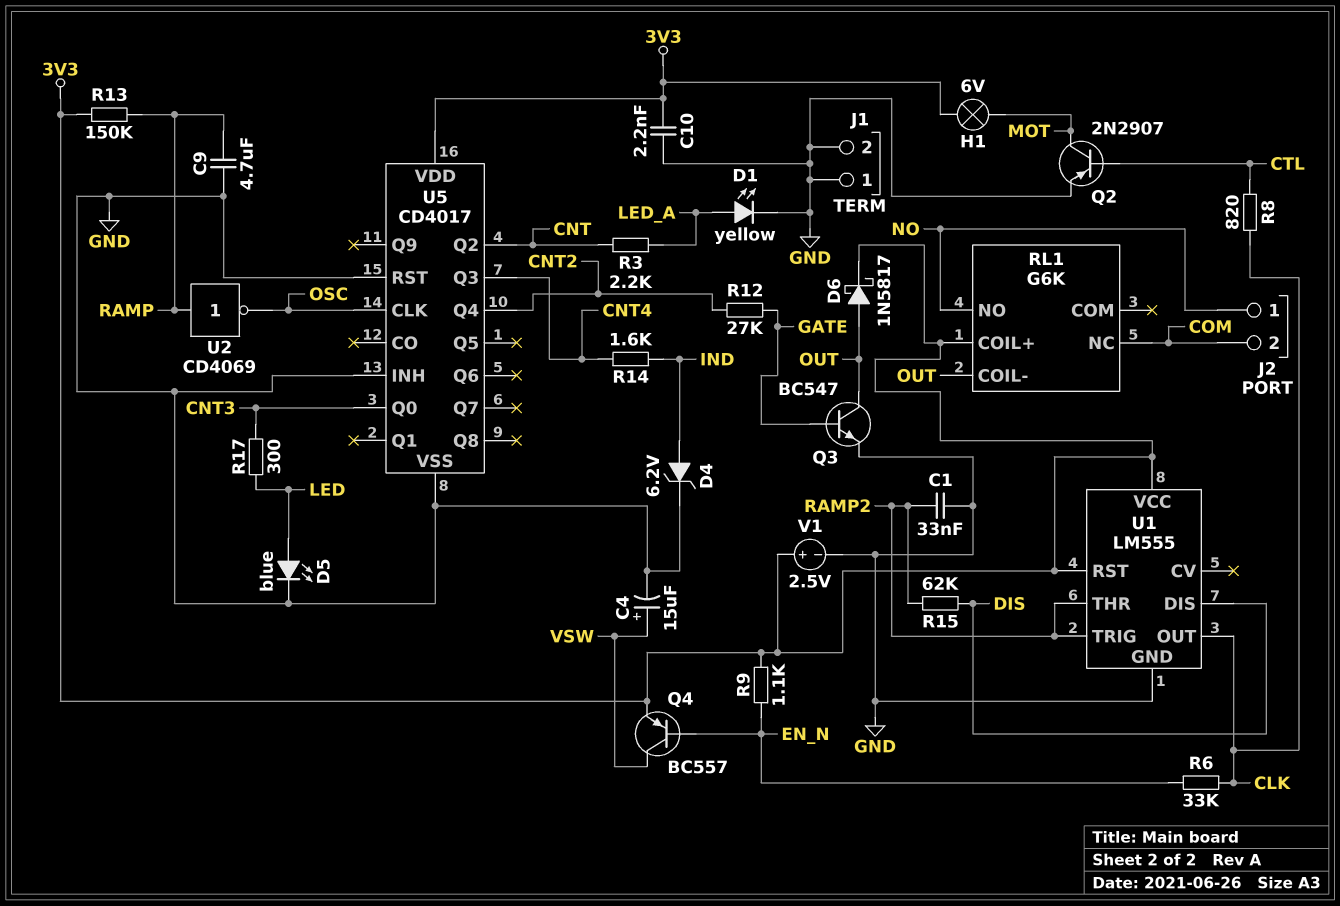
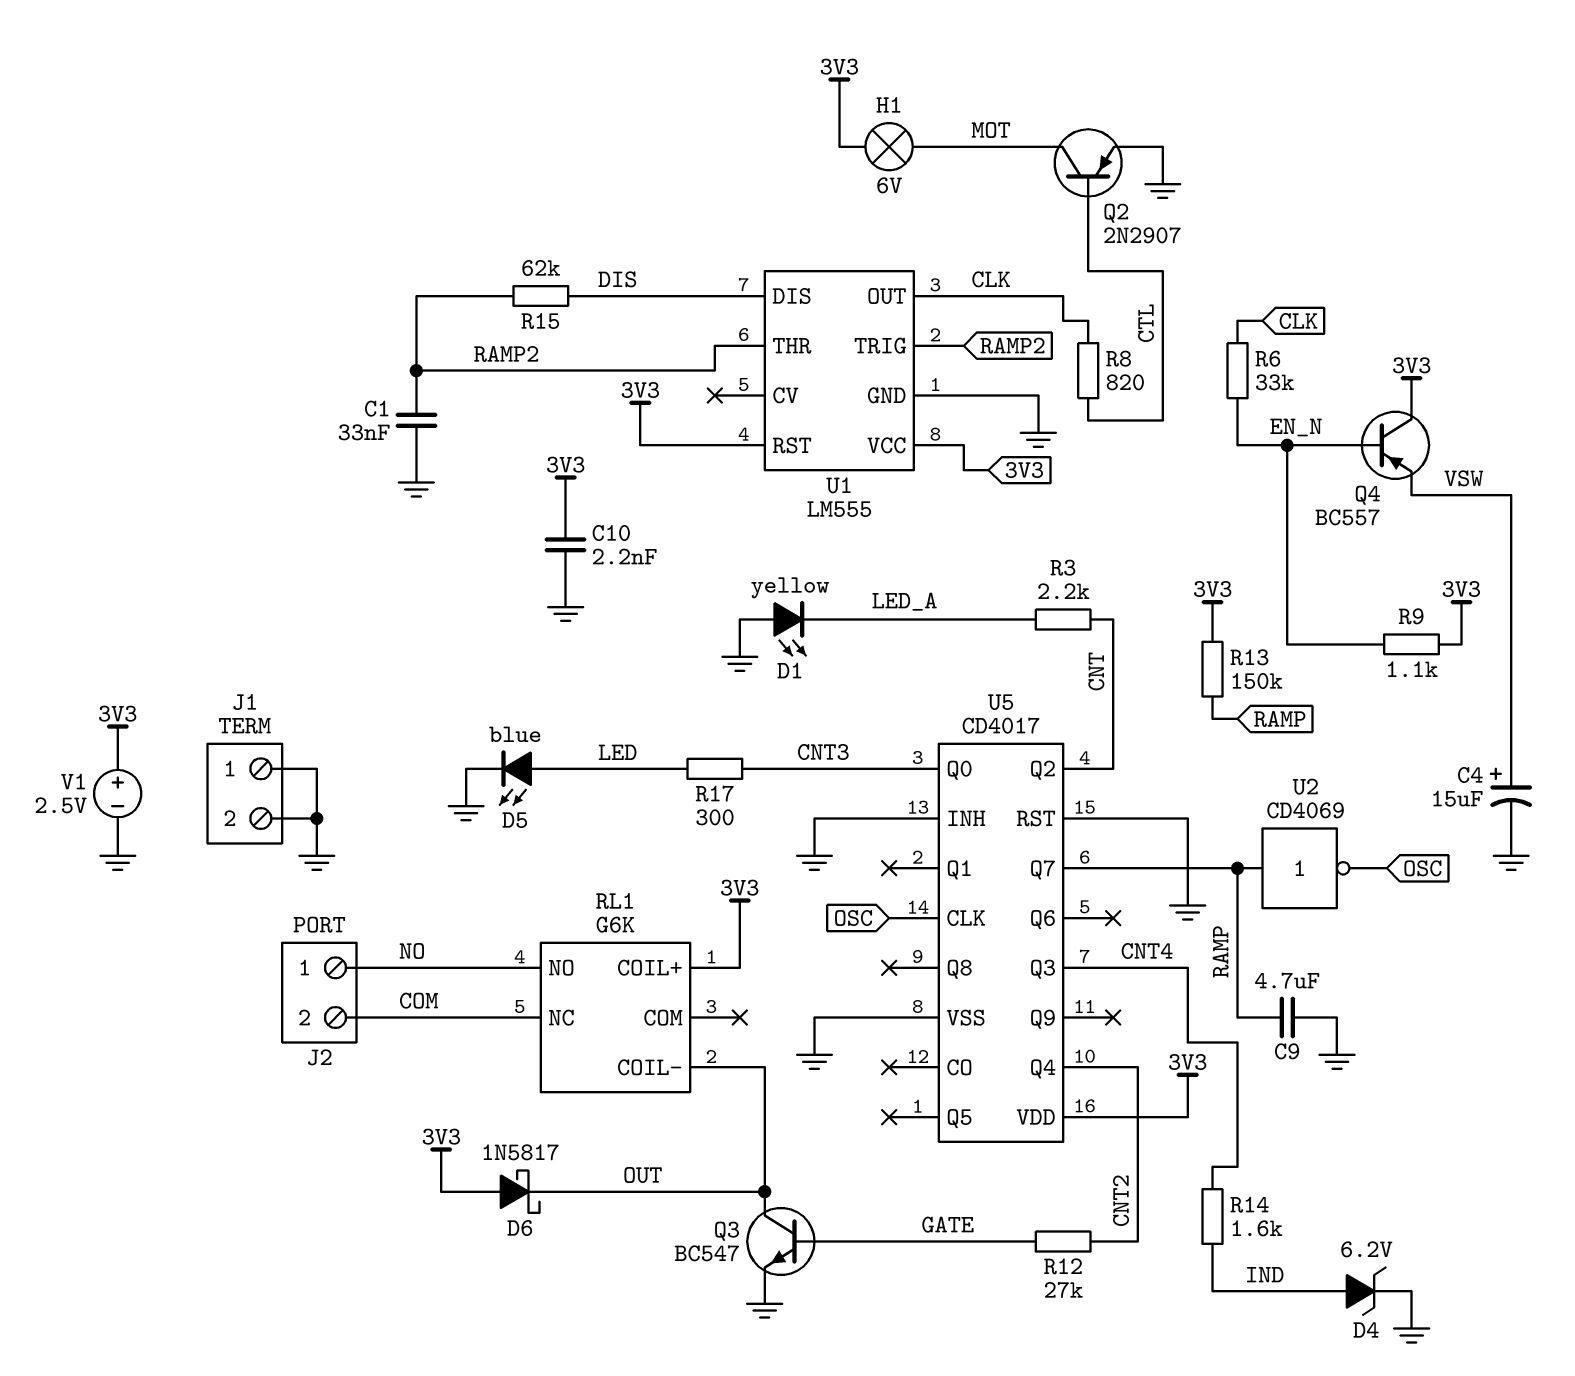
D1: LED yellow (A LED_A, K GND) -> LED yellow (A GND, K LED_A)
D6: schottky 1N5817 (A OUT, K 3V3) -> schottky 1N5817 (A 3V3, K OUT)
Q4: PNP BC557 (B EN_N, C VSW, E 3V3) -> PNP BC557 (B EN_N, C 3V3, E VSW)
U5 pin Q7: none -> RAMP

